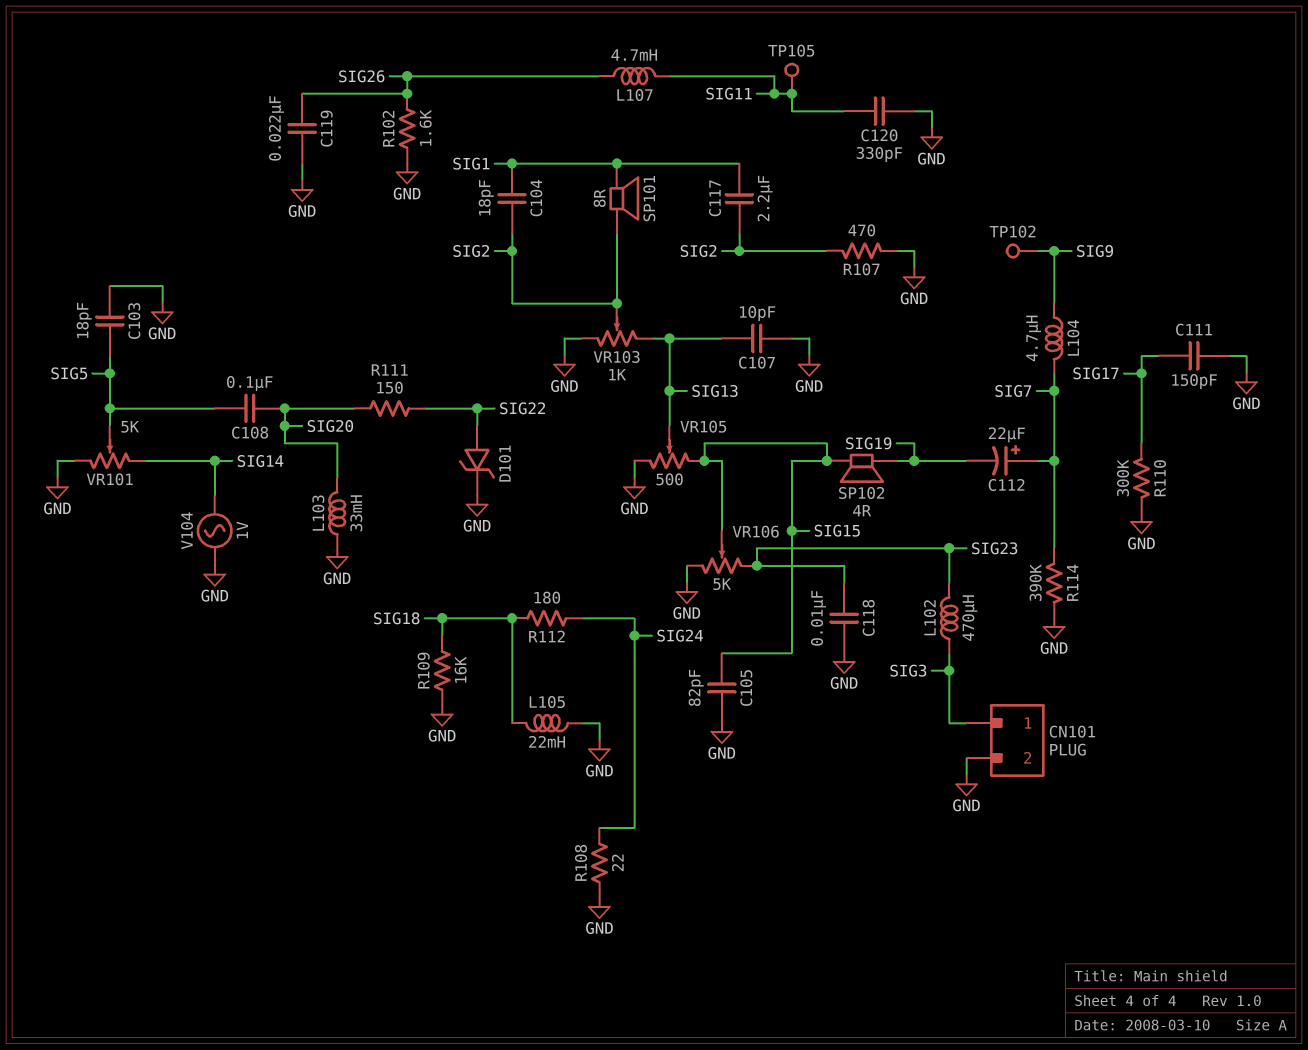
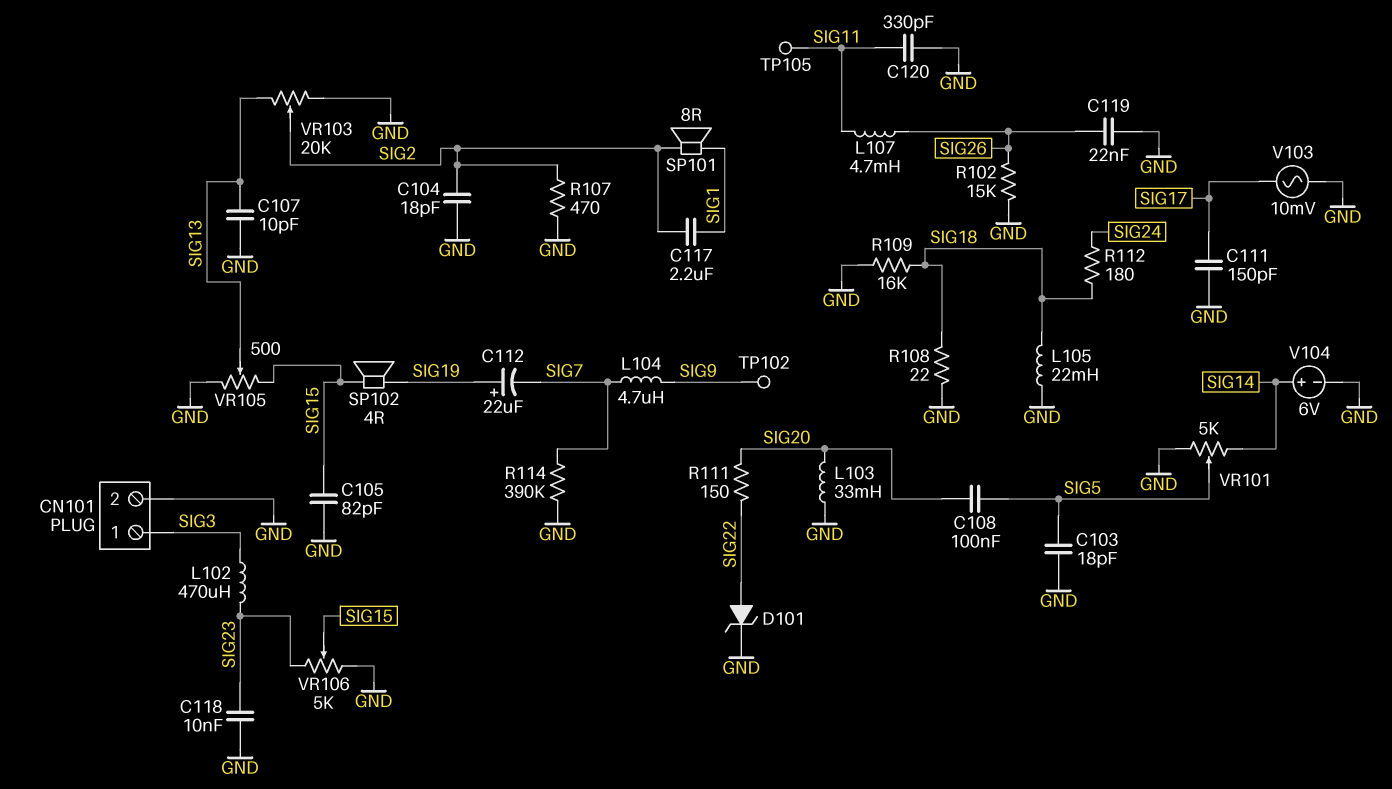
C104: 18pF (SIG1, SIG2) -> 18pF (GND, SIG2)
C112: 22uF (plus SIG7, minus SIG19) -> 22uF (plus SIG19, minus SIG7)
R102: 1.6k (GND, SIG26) -> 15k (GND, SIG26)
R108: 22 (GND, SIG24) -> 22 (GND, SIG18)
R110: 300k (GND, SIG17) -> none
V103: none -> AC 10mV (GND, SIG17)
V104: AC 1V (GND, SIG14) -> 6V (plus SIG14, minus GND)
VR103: 1k (GND, SIG13, wiper SIG2) -> 20k (GND, SIG13, wiper SIG2)

